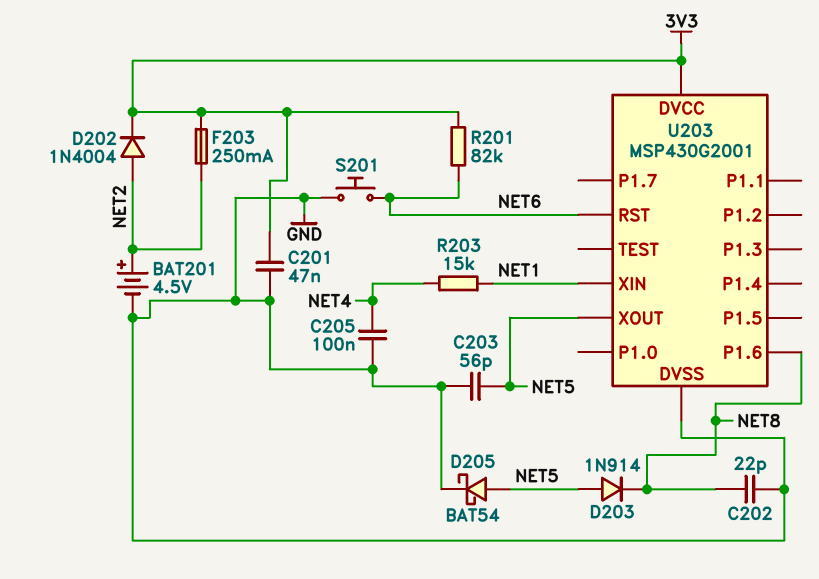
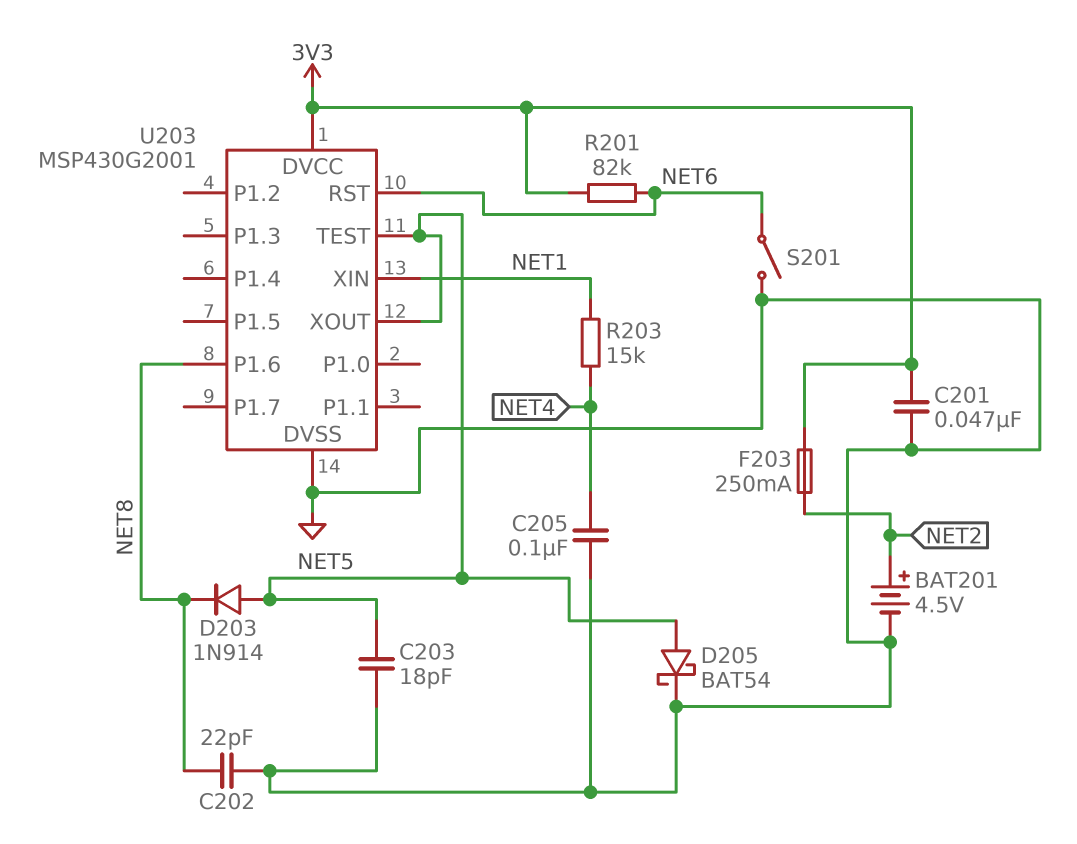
C203: 56pF (GND, NET5) -> 18pF (GND, NET5)
D202: diode 1N4004 (A NET2, K 3V3) -> none
S201: button (GND, NET6) -> switch (GND, NET6)
U203 pin TEST: none -> NET5

